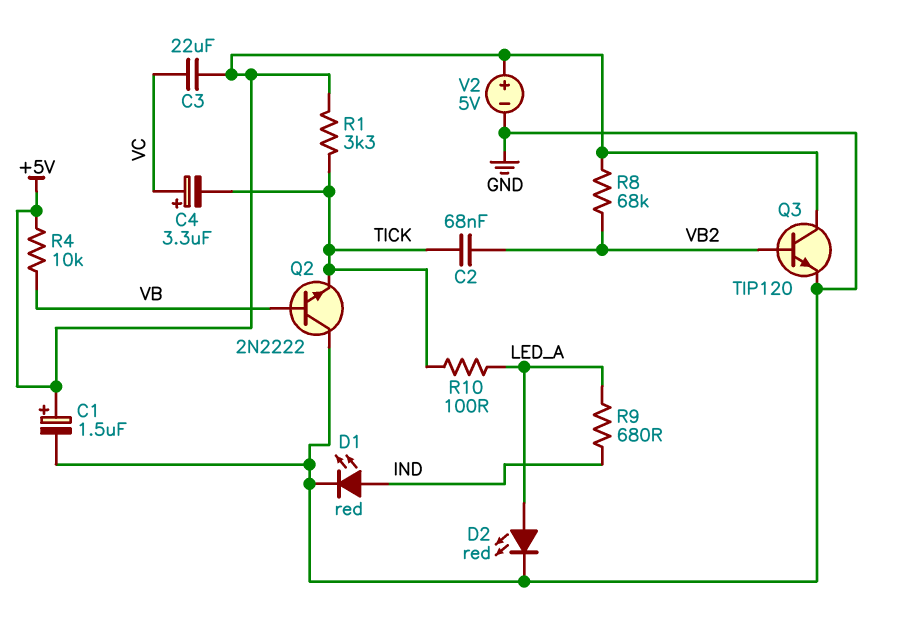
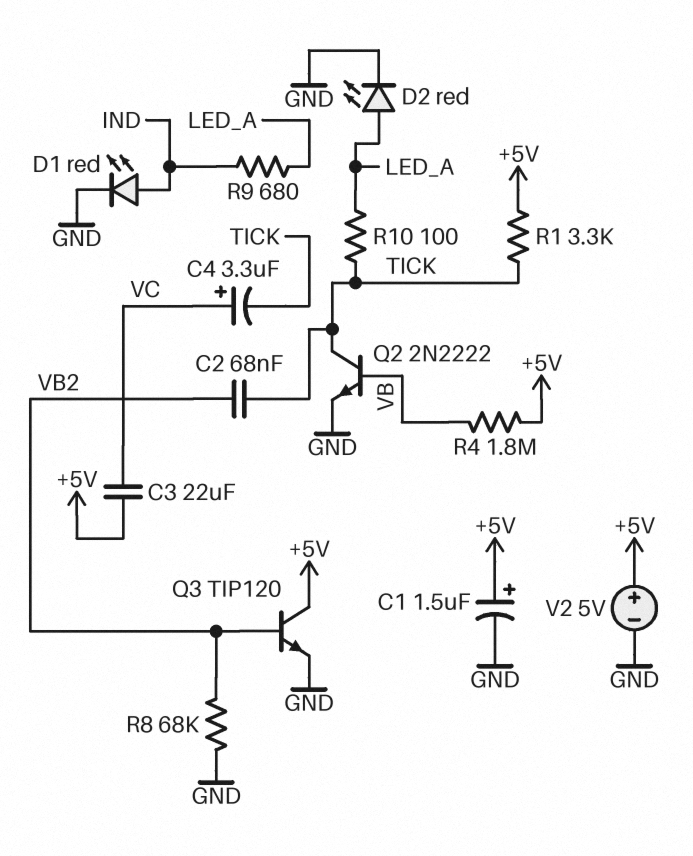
Q2: NPN 2N2222 (B VB, C GND, E TICK) -> NPN 2N2222 (B VB, C TICK, E GND)
R4: 10k (+5V, VB) -> 1.8M (+5V, VB)
R8: 68k (+5V, VB2) -> 68k (GND, VB2)

